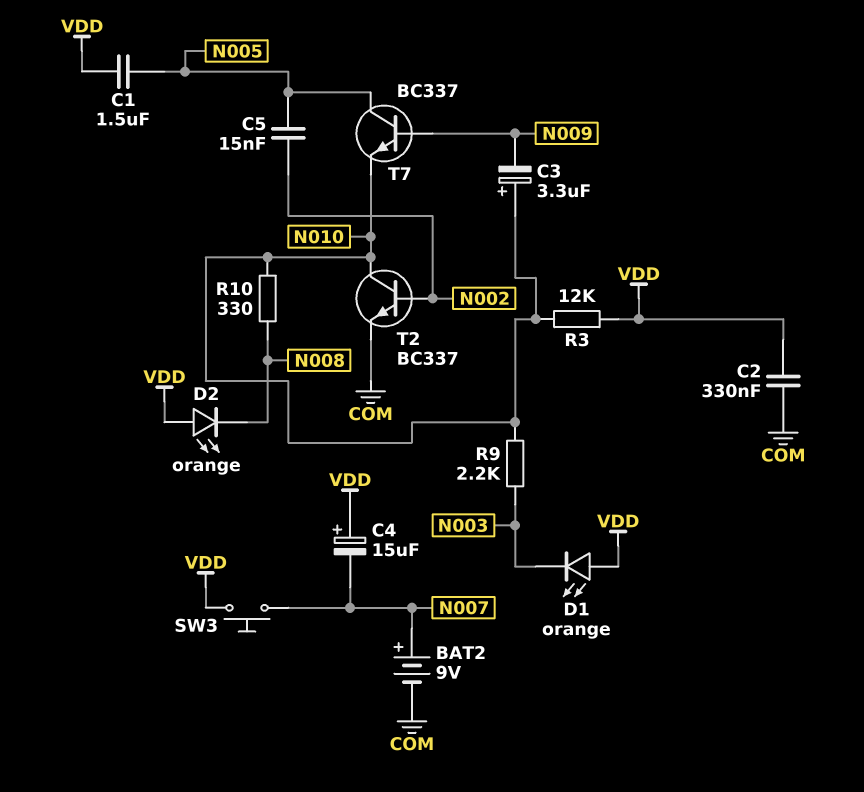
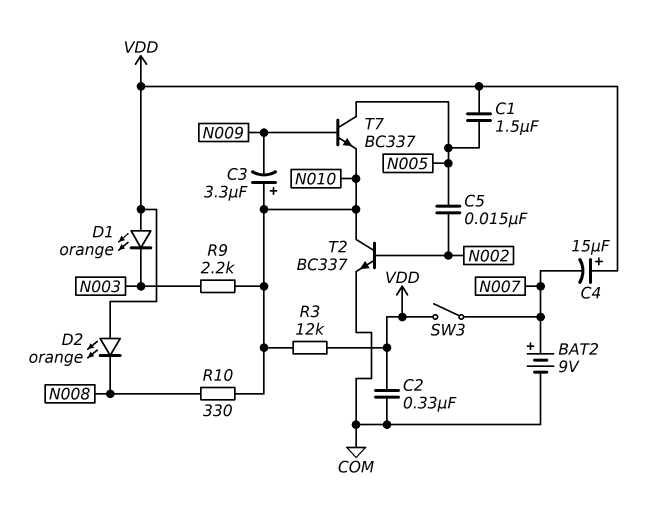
SW3: button (N007, VDD) -> switch (N007, VDD)

